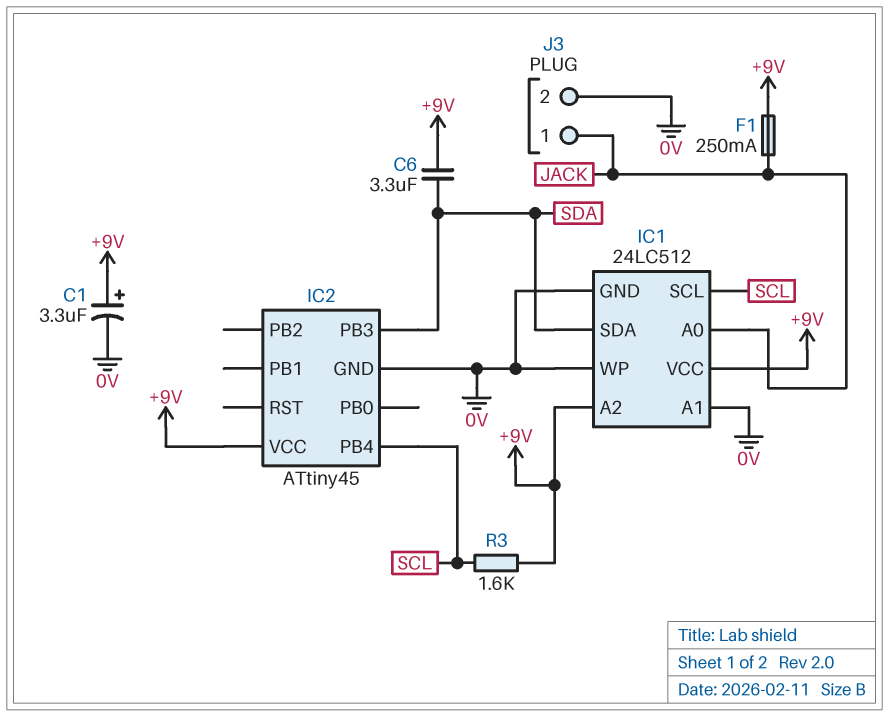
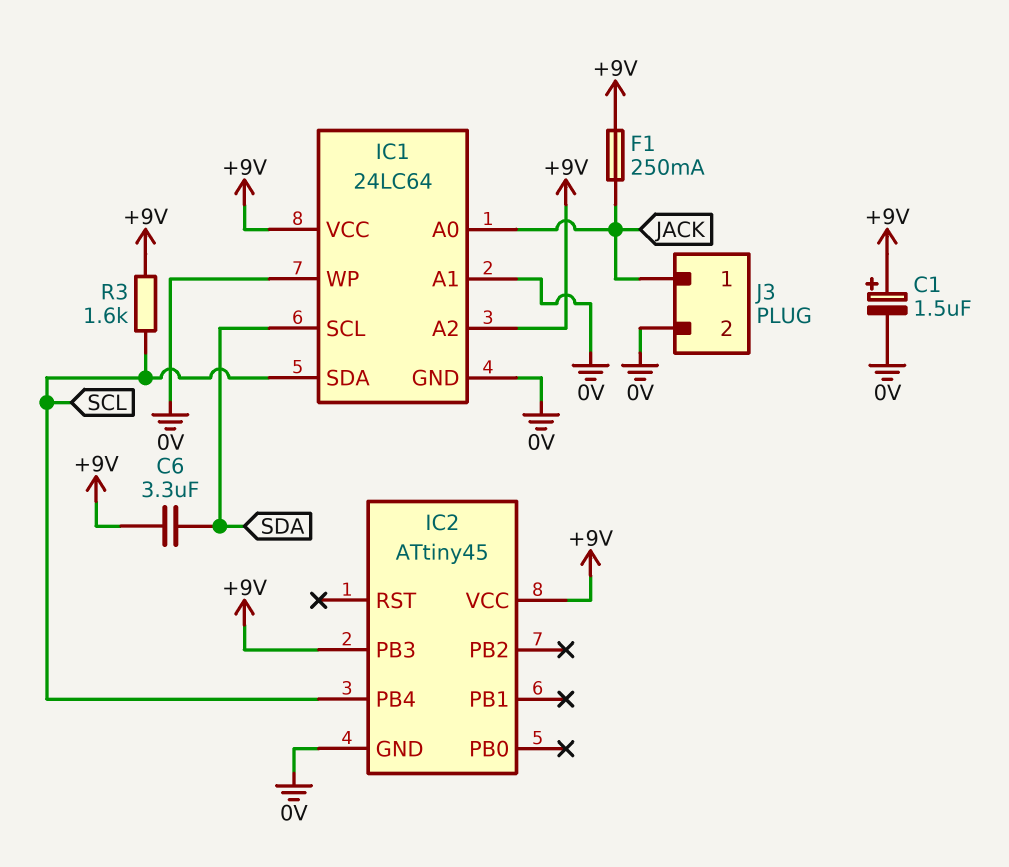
C1: 3.3uF (plus +9V, minus 0V) -> 1.5uF (plus +9V, minus 0V)
IC1: 24LC512 -> 24LC64
IC1 pin SCL: SCL -> SDA
IC1 pin SDA: SDA -> SCL
IC2 pin PB3: SDA -> +9V

